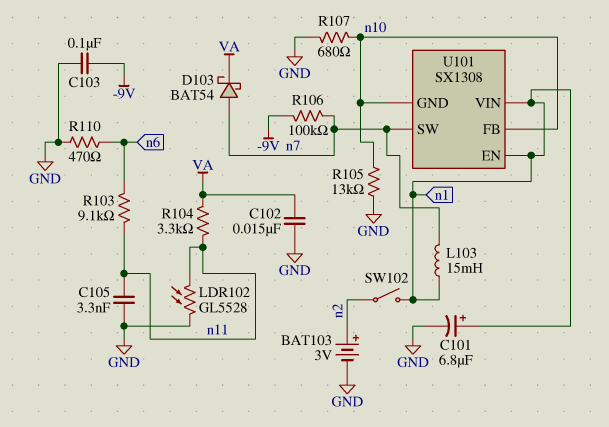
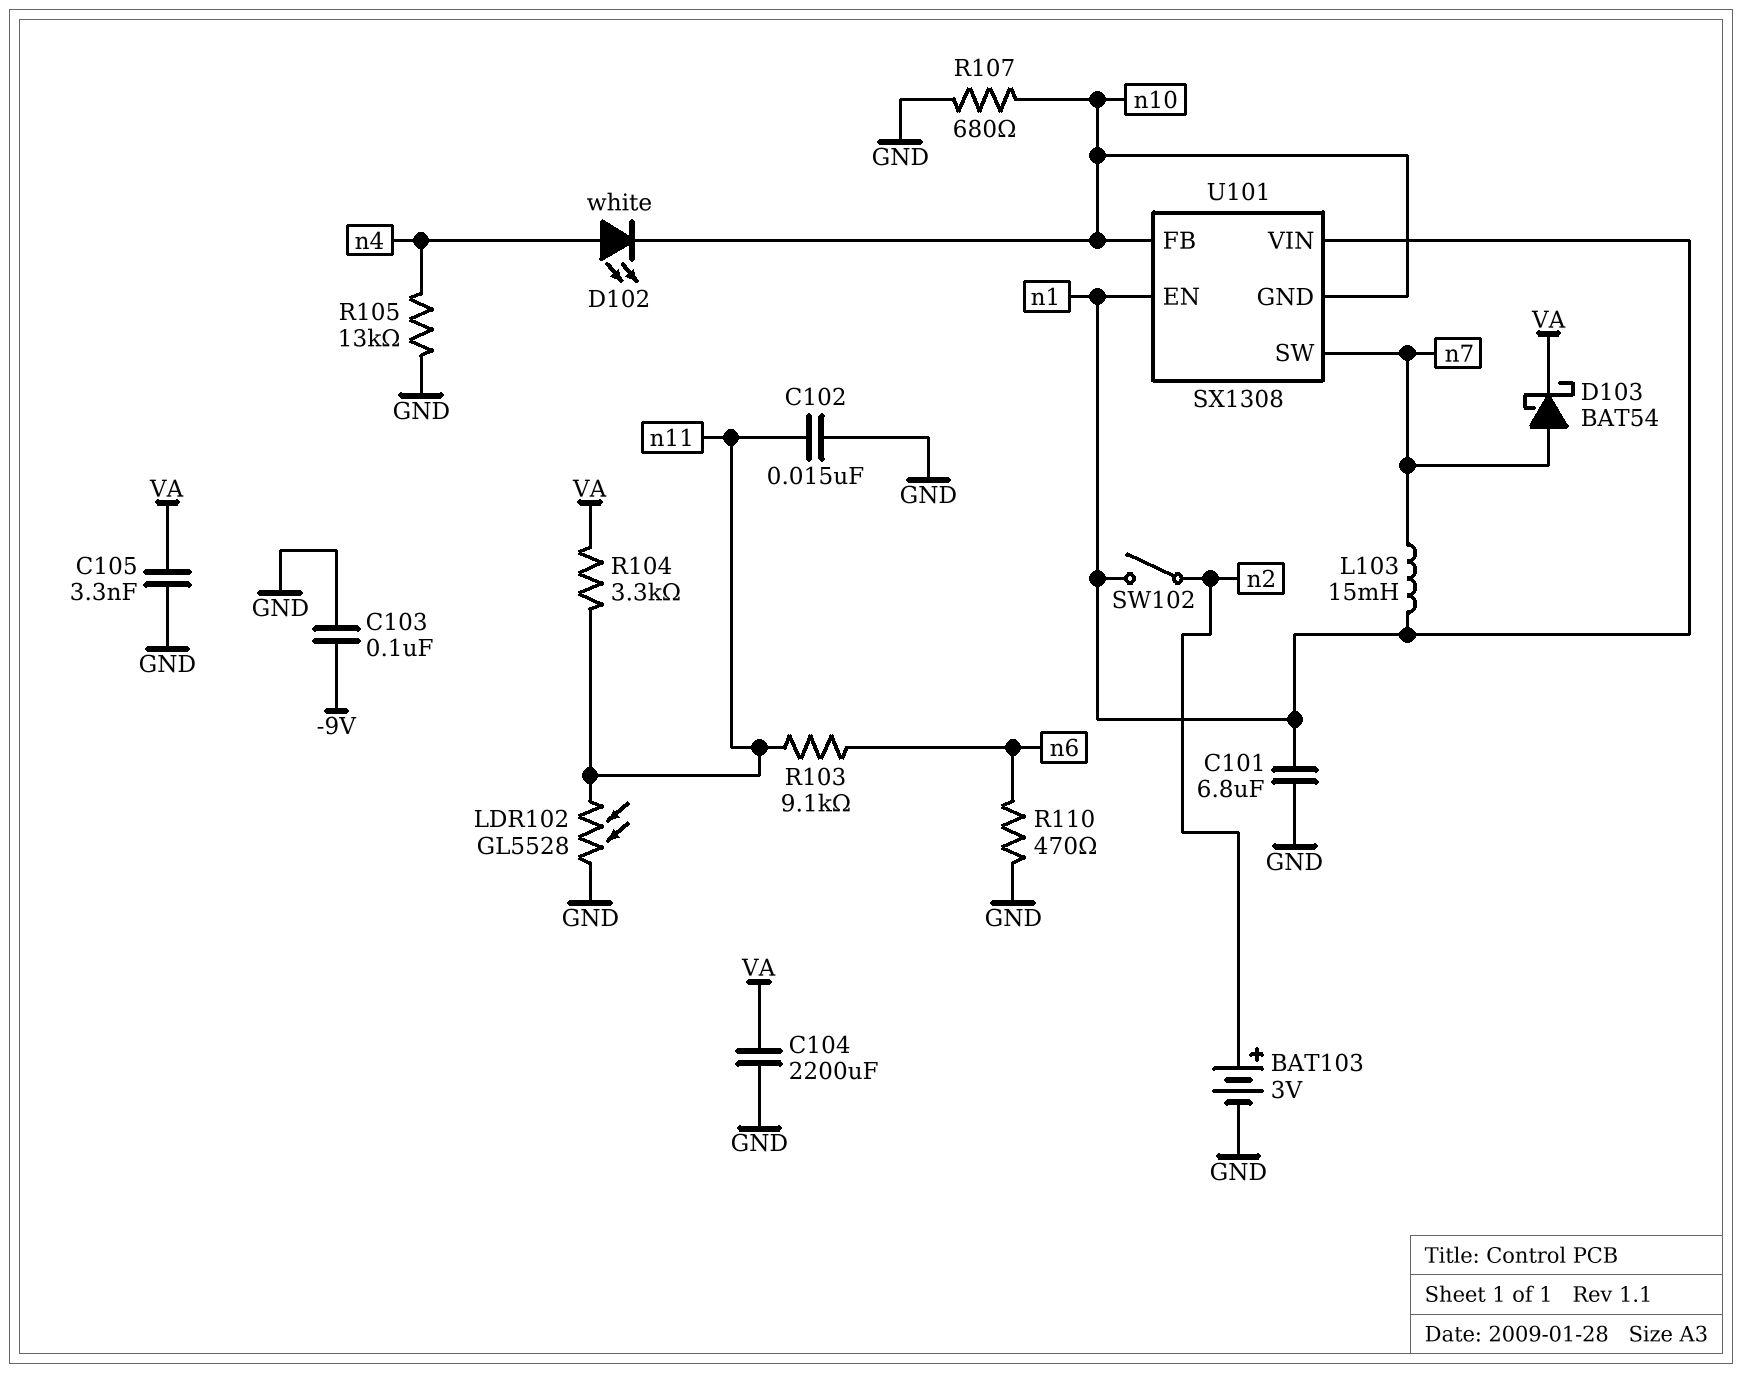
C101: 6.8uF (plus n1, minus GND) -> 6.8uF (GND, n1)
C102: 15nF (GND, VA) -> 15nF (GND, n11)
C104: none -> 2200uF (GND, VA)
C105: 3.3nF (GND, n11) -> 3.3nF (GND, VA)
D102: none -> LED white (A n4, K n10)
R105: 13k (GND, n10) -> 13k (GND, n4)
R106: 100k (-9V, n7) -> none

